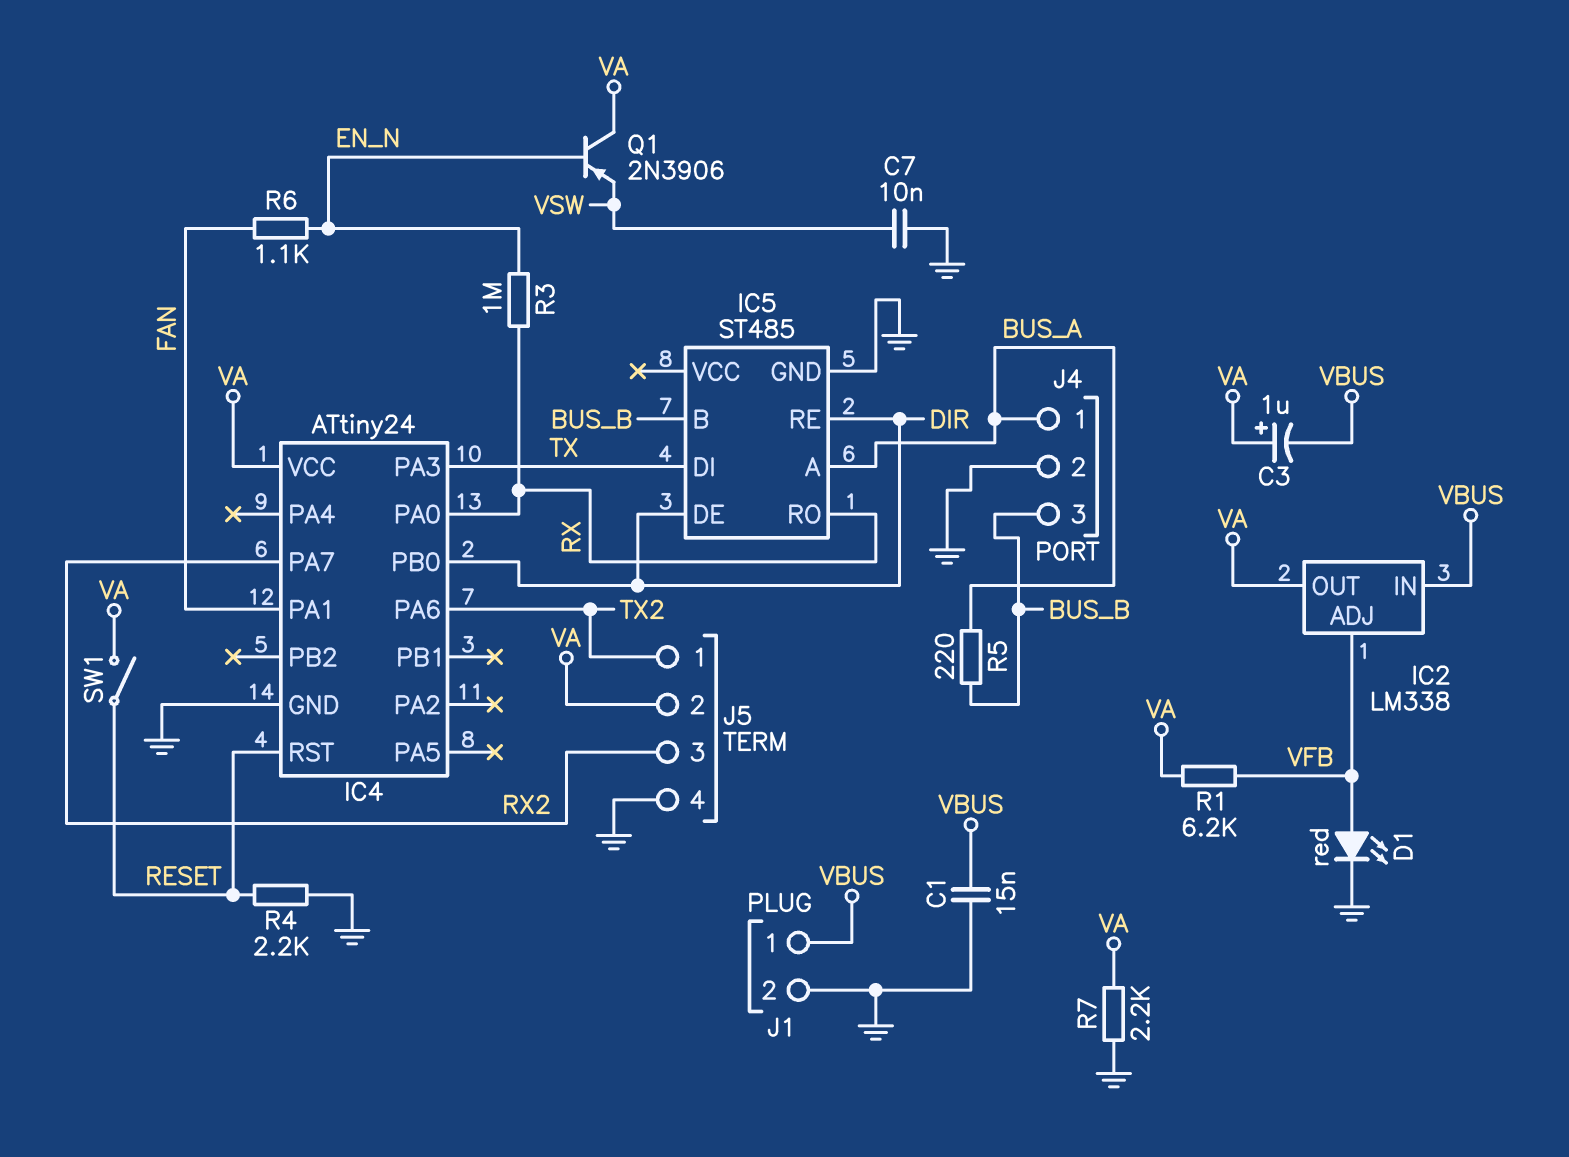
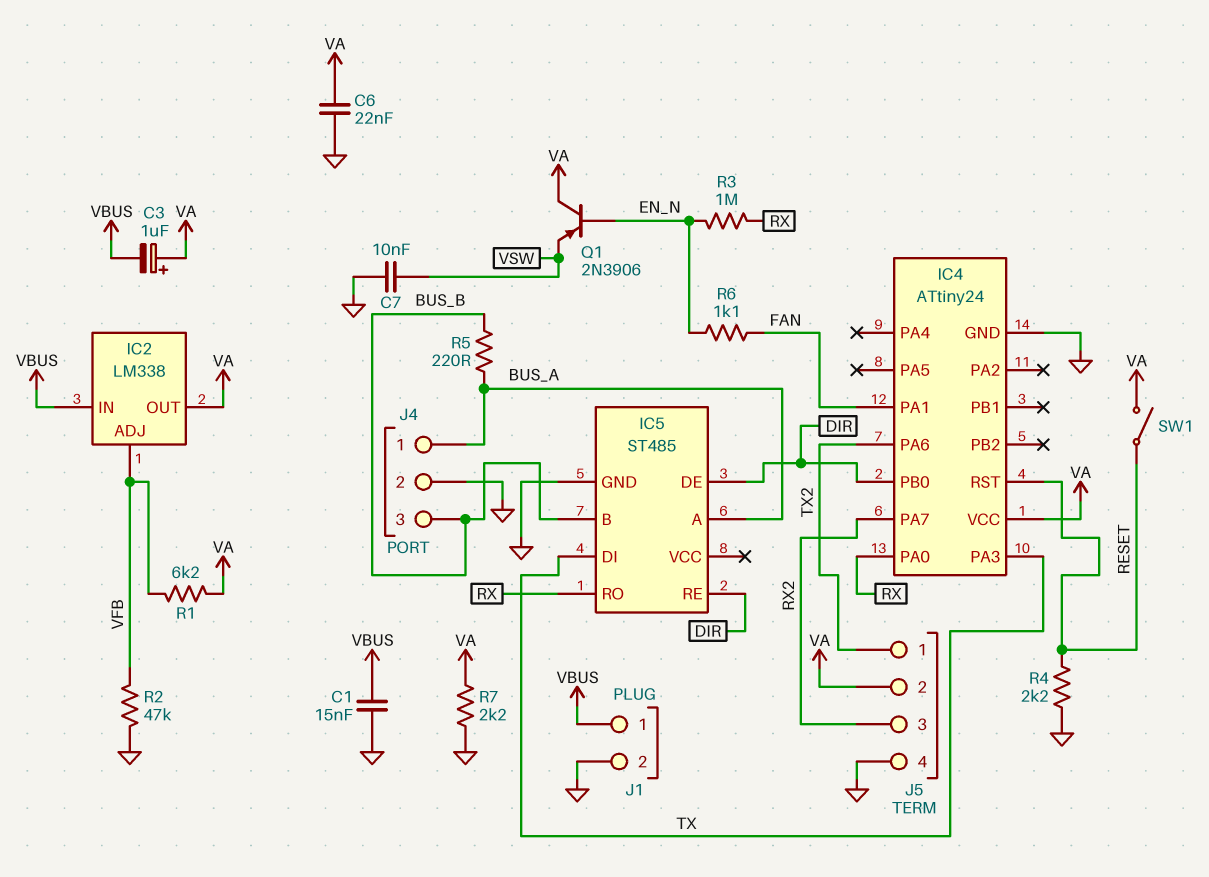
C6: none -> 22nF (GND, VA)
D1: LED red (A VFB, K GND) -> none
R2: none -> 47k (GND, VFB)

